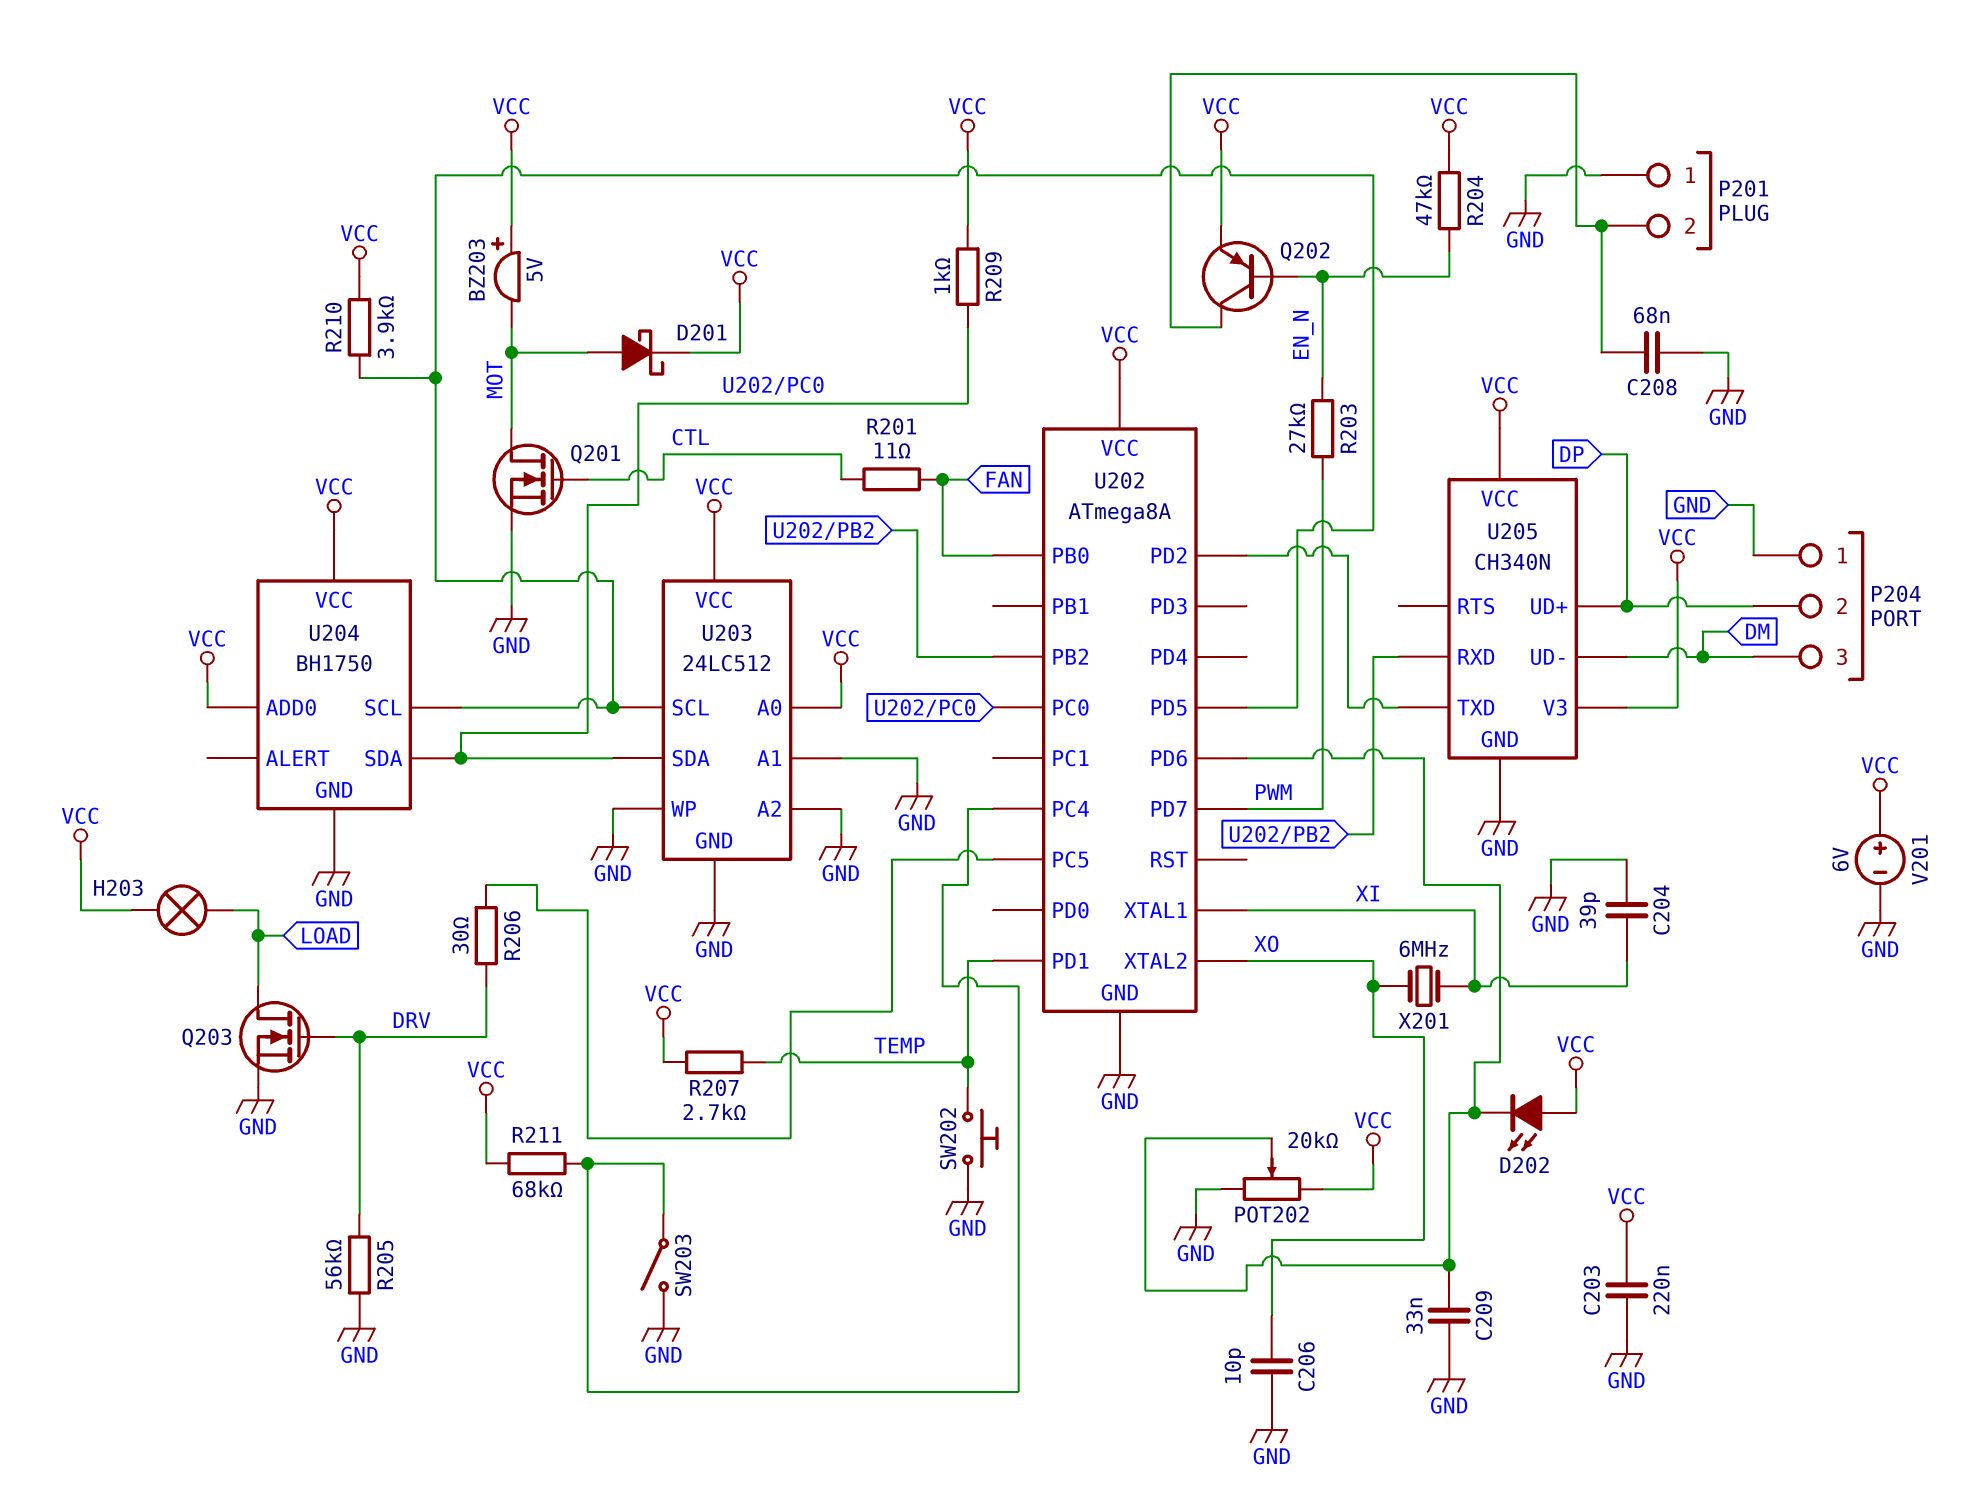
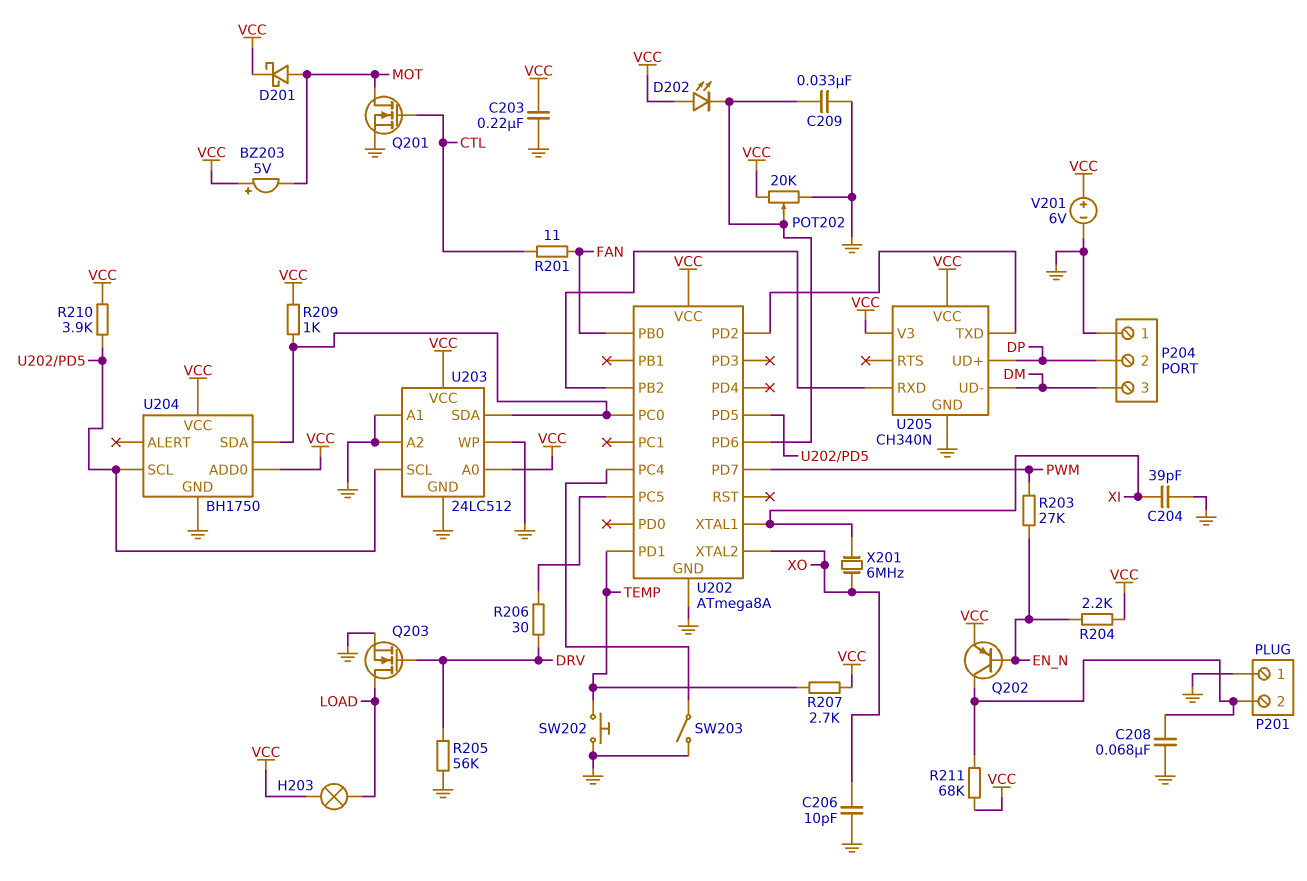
R204: 47k (EN_N, VCC) -> 2.2k (EN_N, VCC)
R211: 68k (U202/PC4, VCC) -> 68k (P201/2, VCC)

